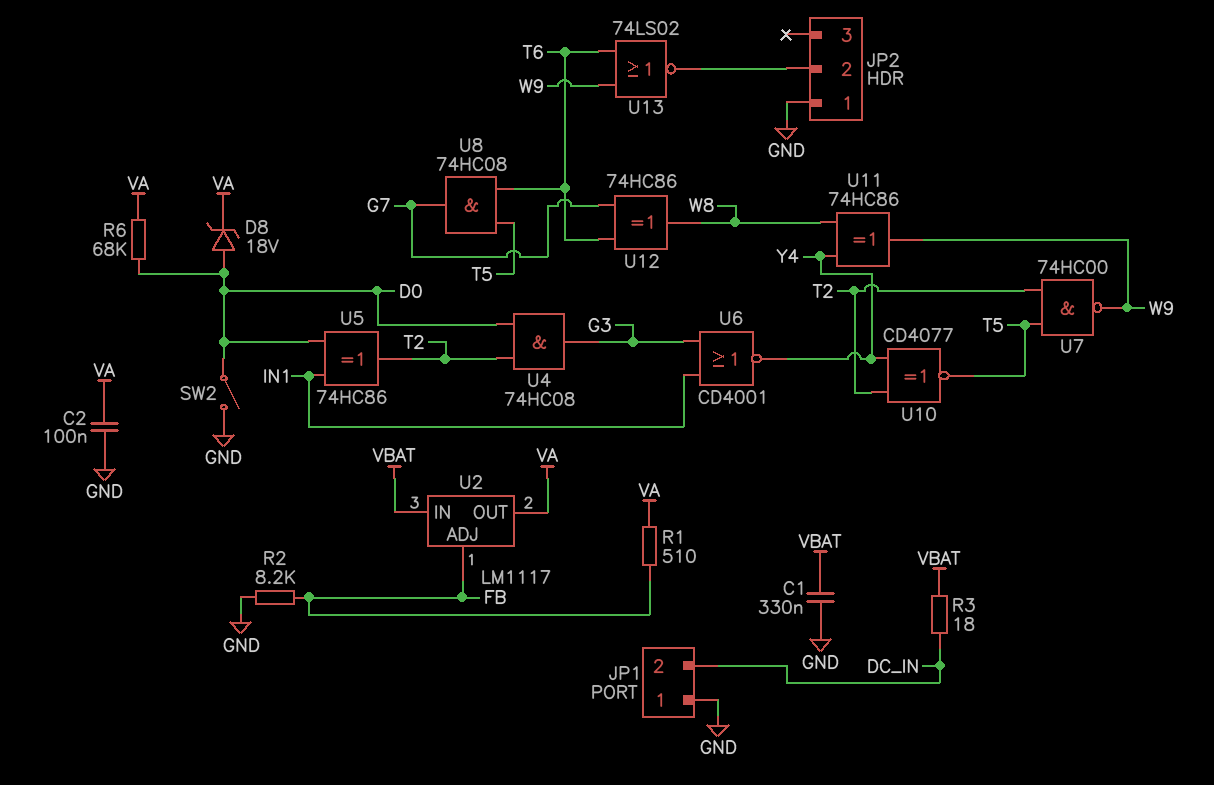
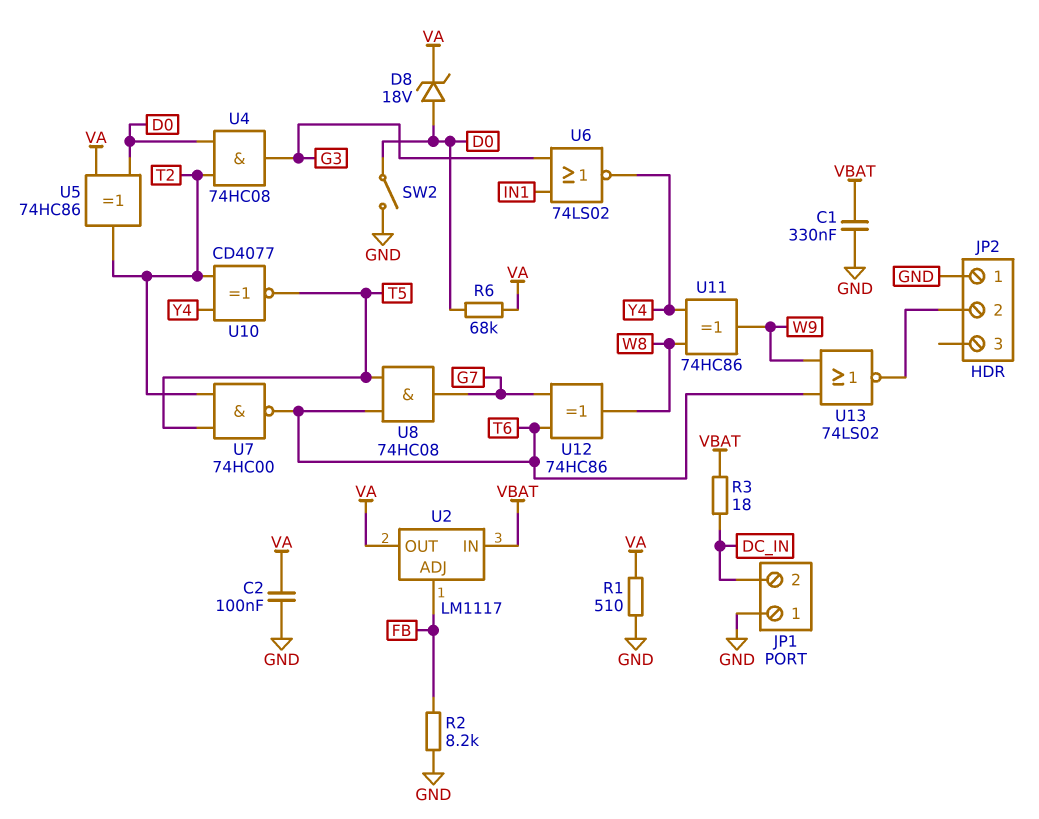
R1: 510 (FB, VA) -> 510 (GND, VA)
U5: XOR 74HC86 (in D0, in IN1, out T2) -> XOR 74HC86 (in D0, in VA, out T2)
U6: NOR CD4001 (in G3, in IN1, out Y4) -> NOR 74LS02 (in G3, in IN1, out Y4)
U7: NAND 74HC00 (in T2, in T5, out W9) -> NAND 74HC00 (in T2, in T5, out T6)

